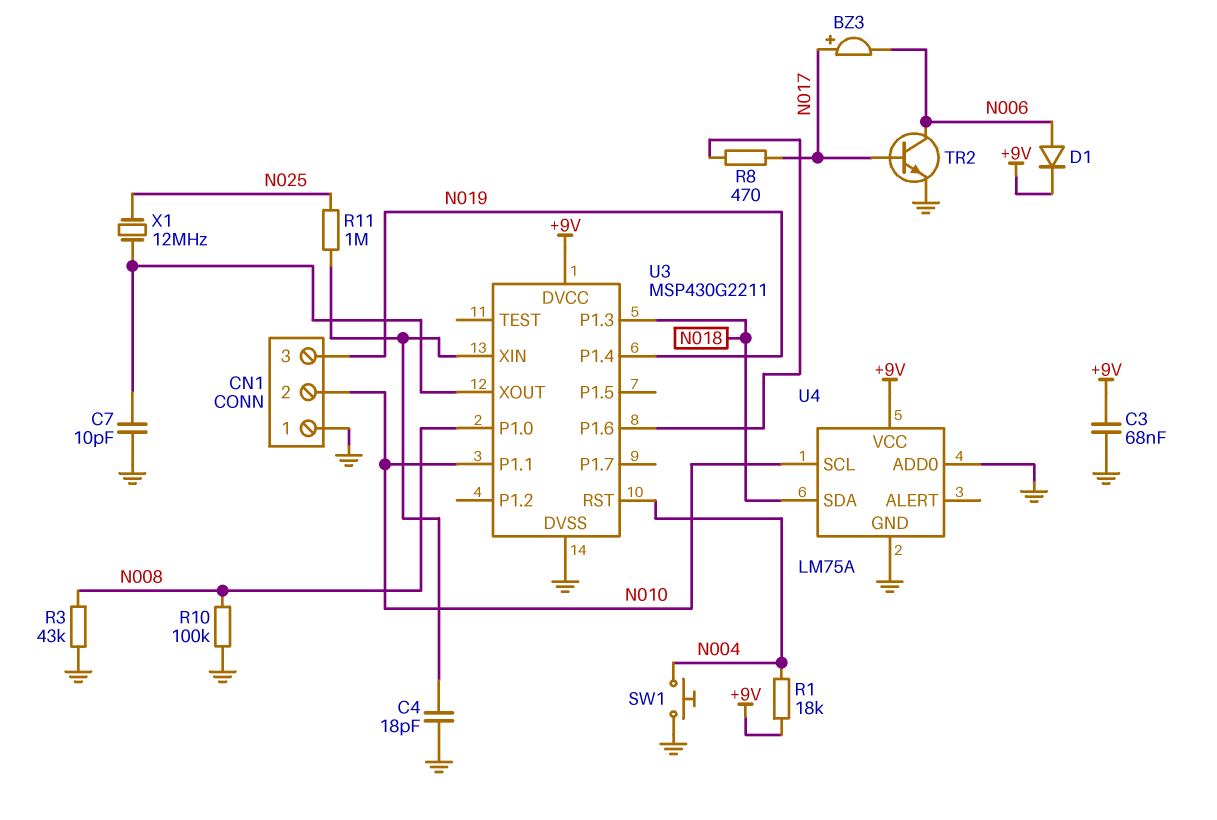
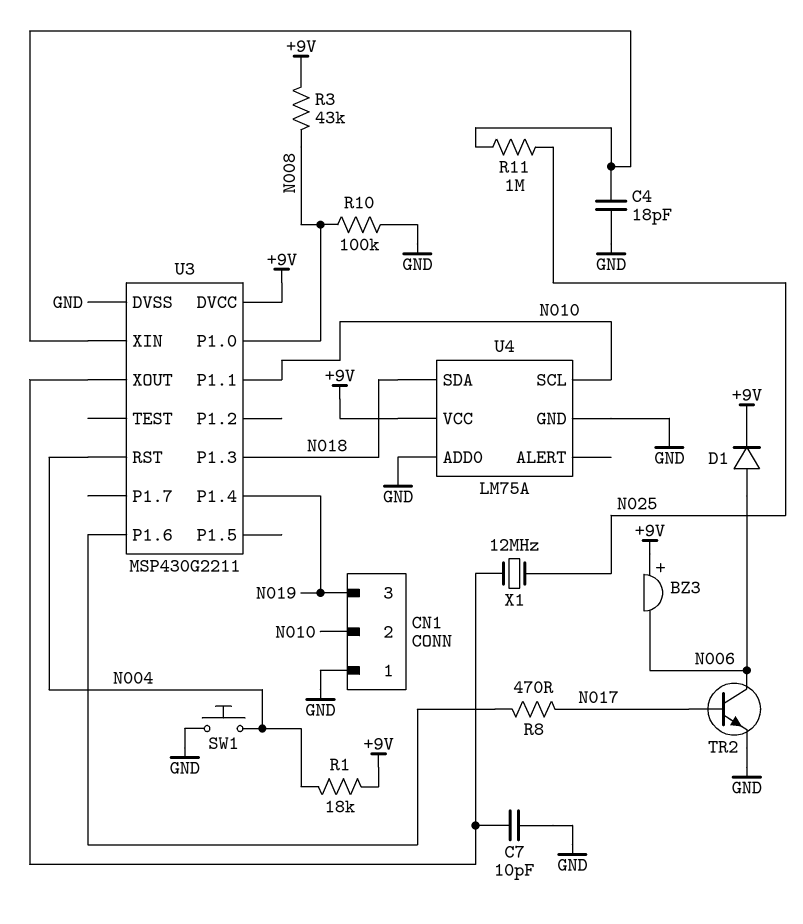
BZ3: buzzer (plus N017, minus N006) -> buzzer (plus +9V, minus N006)
C3: 68nF (+9V, GND) -> none
R3: 43k (GND, N008) -> 43k (+9V, N008)

